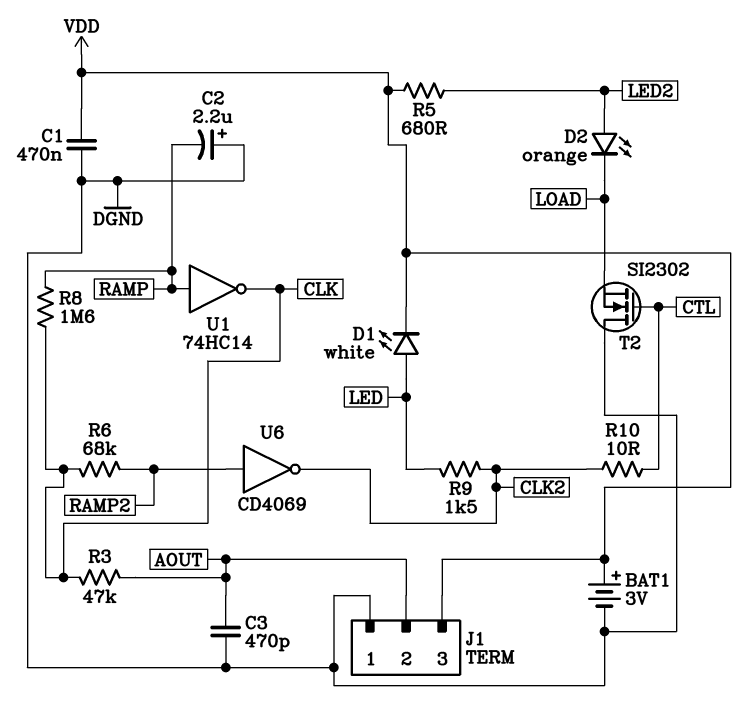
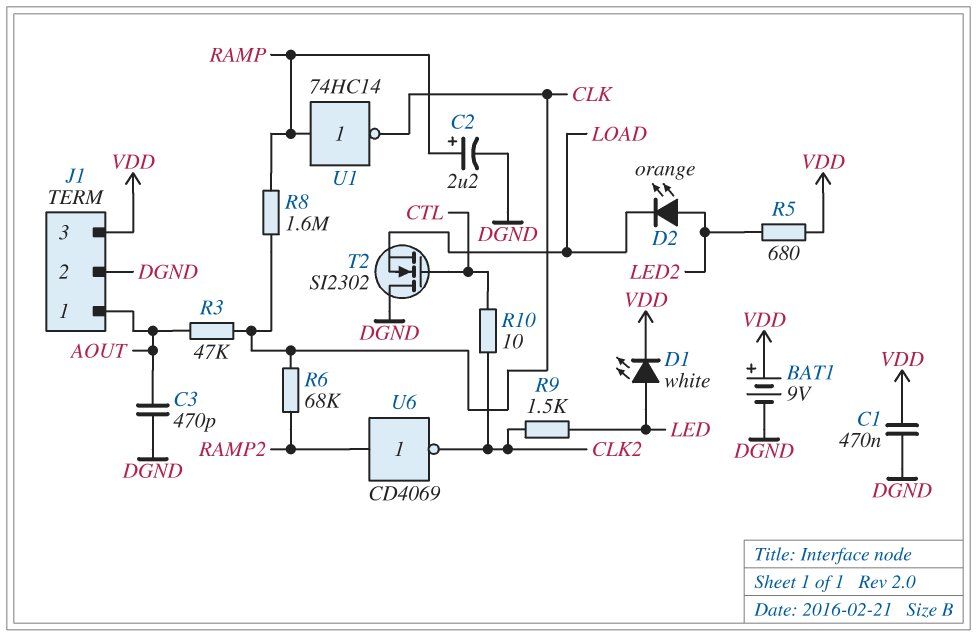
BAT1: 3V (plus VDD, minus DGND) -> 9V (plus VDD, minus DGND)
C2: 2.2uF (plus DGND, minus RAMP) -> 2.2uF (plus RAMP, minus DGND)
J1 pin 1: DGND -> AOUT
J1 pin 2: AOUT -> DGND

